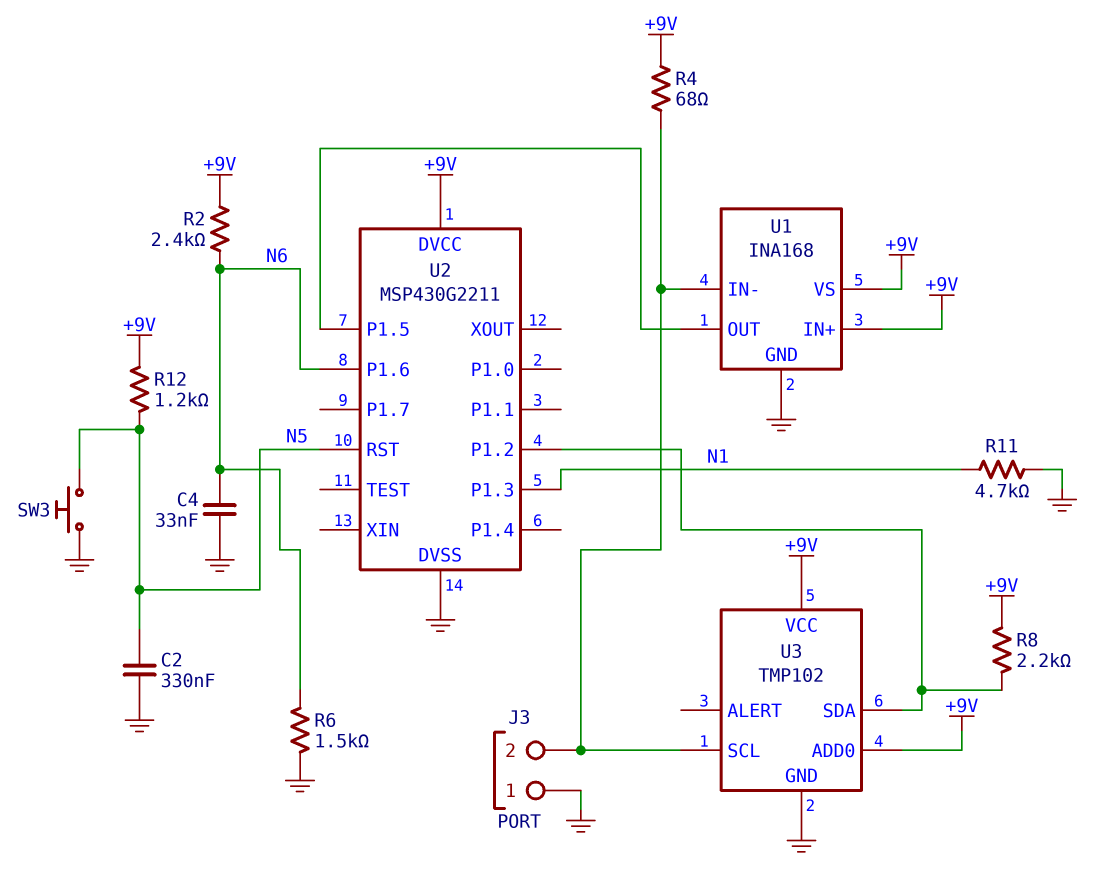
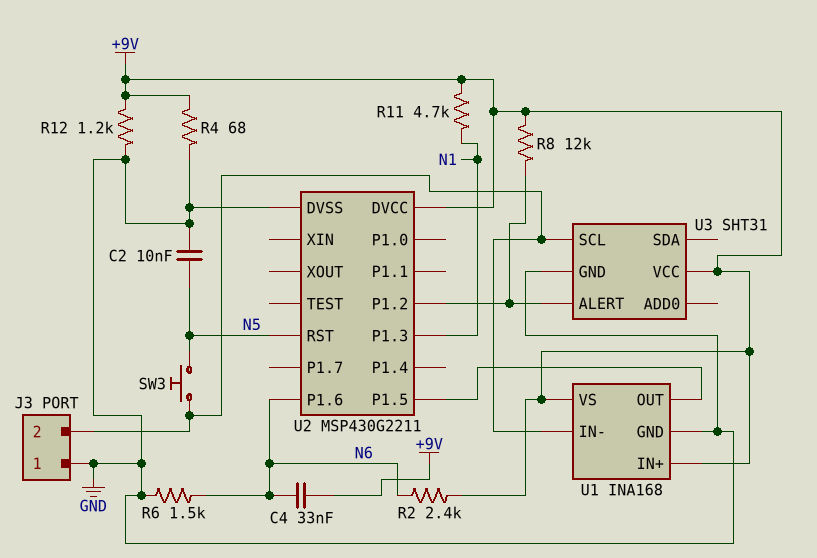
C2: 330nF (GND, N5) -> 10nF (GND, N5)
C4: 33nF (GND, N6) -> 33nF (+9V, N6)
R4: 68 (+9V, J3/2) -> 68 (+9V, GND)
R8: 2.2k (+9V, U2/P1.2) -> 12k (+9V, U2/P1.2)
R11: 4.7k (GND, N1) -> 4.7k (+9V, N1)
R12: 1.2k (+9V, N5) -> 1.2k (+9V, GND)
SW3: button (GND, N5) -> button (J3/2, N5)
U3: TMP102 -> SHT31
U3 pin ADD0: +9V -> none
U3 pin ALERT: none -> U2/P1.2
U3 pin SDA: U2/P1.2 -> none

